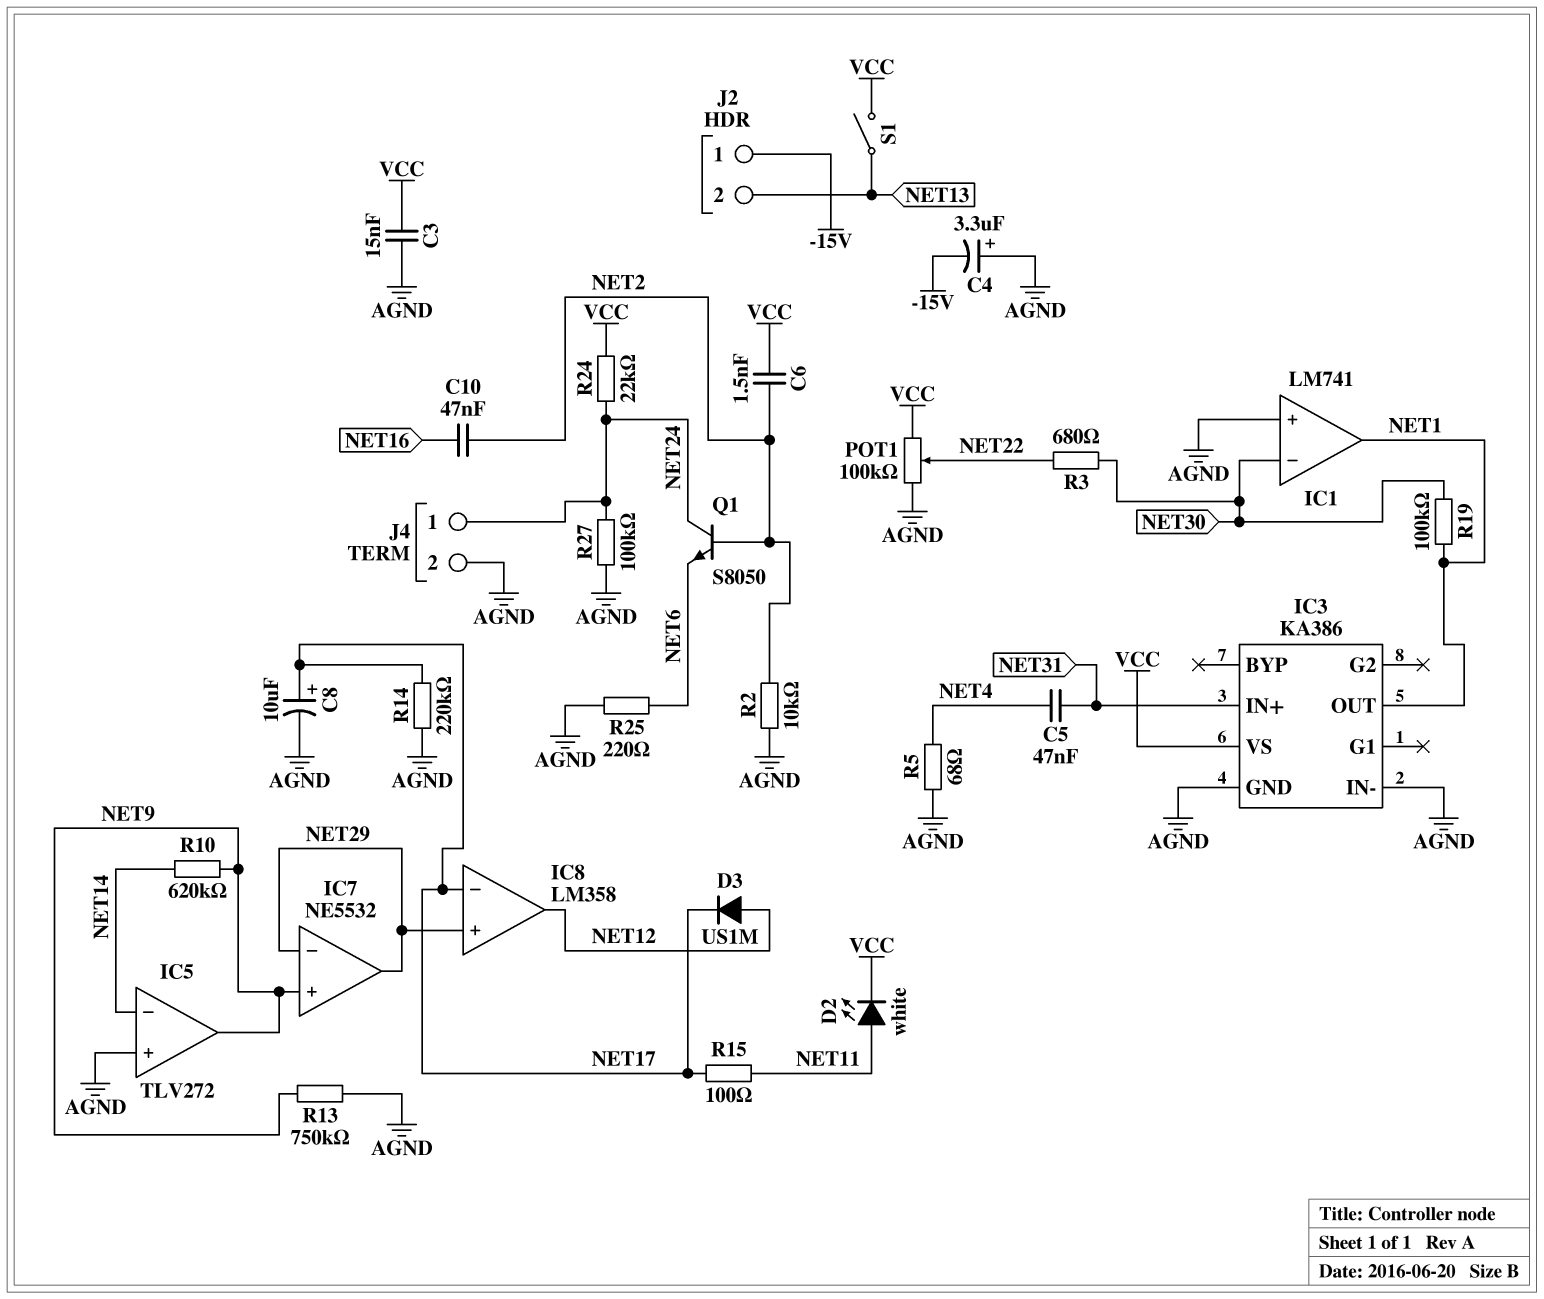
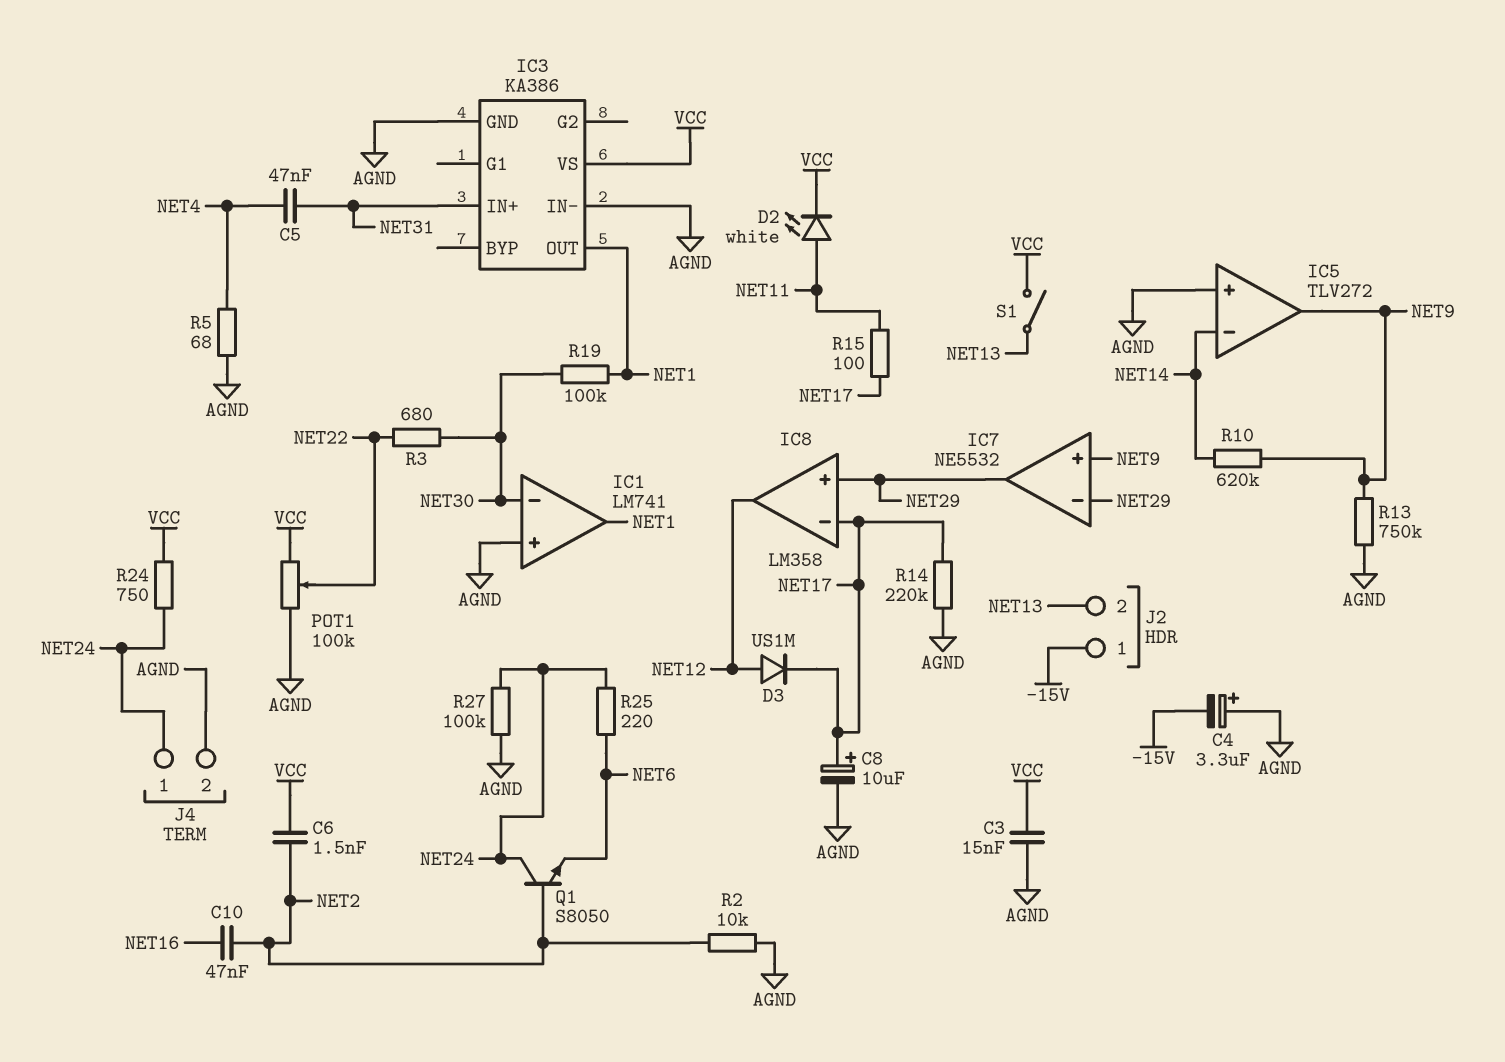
R24: 22k (NET24, VCC) -> 750 (NET24, VCC)
R25: 220 (AGND, NET6) -> 220 (NET6, NET24)

